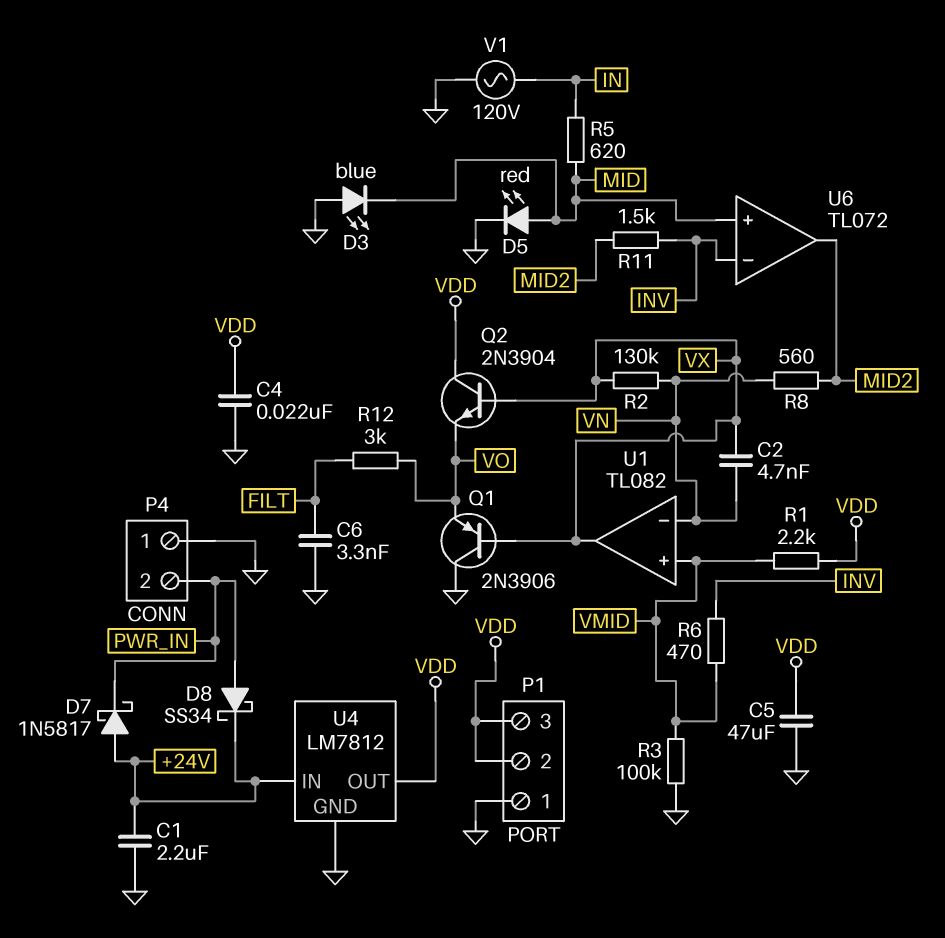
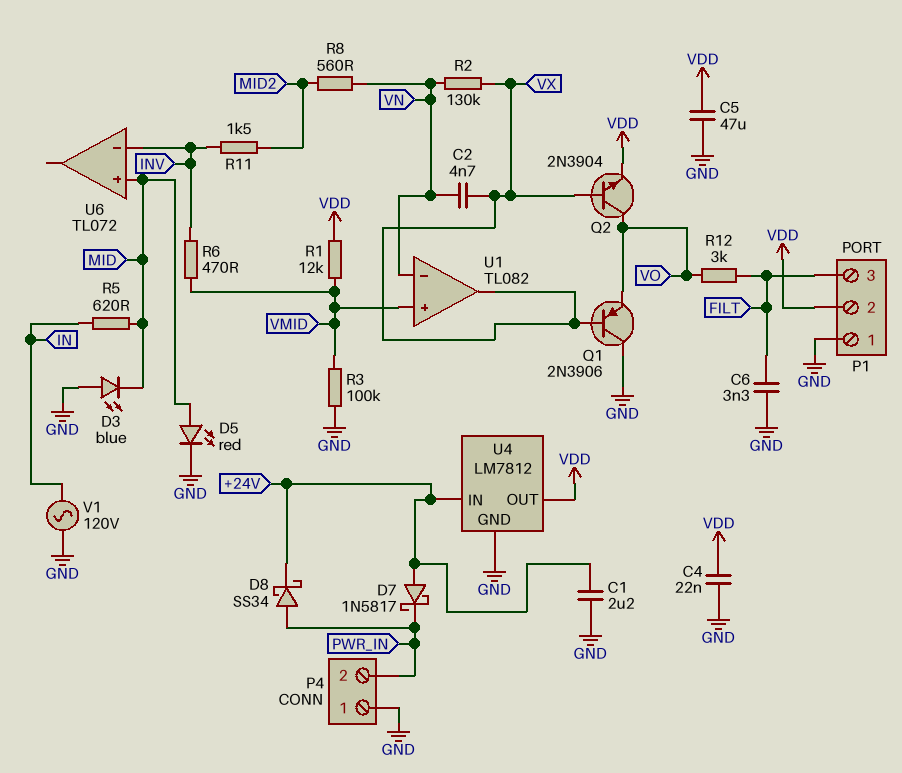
P1 pin 3: VDD -> FILT
Q2: NPN 2N3904 (B VX, C VDD, E VO) -> NPN 2N3904 (B VX, C VO, E VDD)
R1: 2.2k (VDD, VMID) -> 12k (VDD, VMID)
U6 pin out: MID2 -> none

